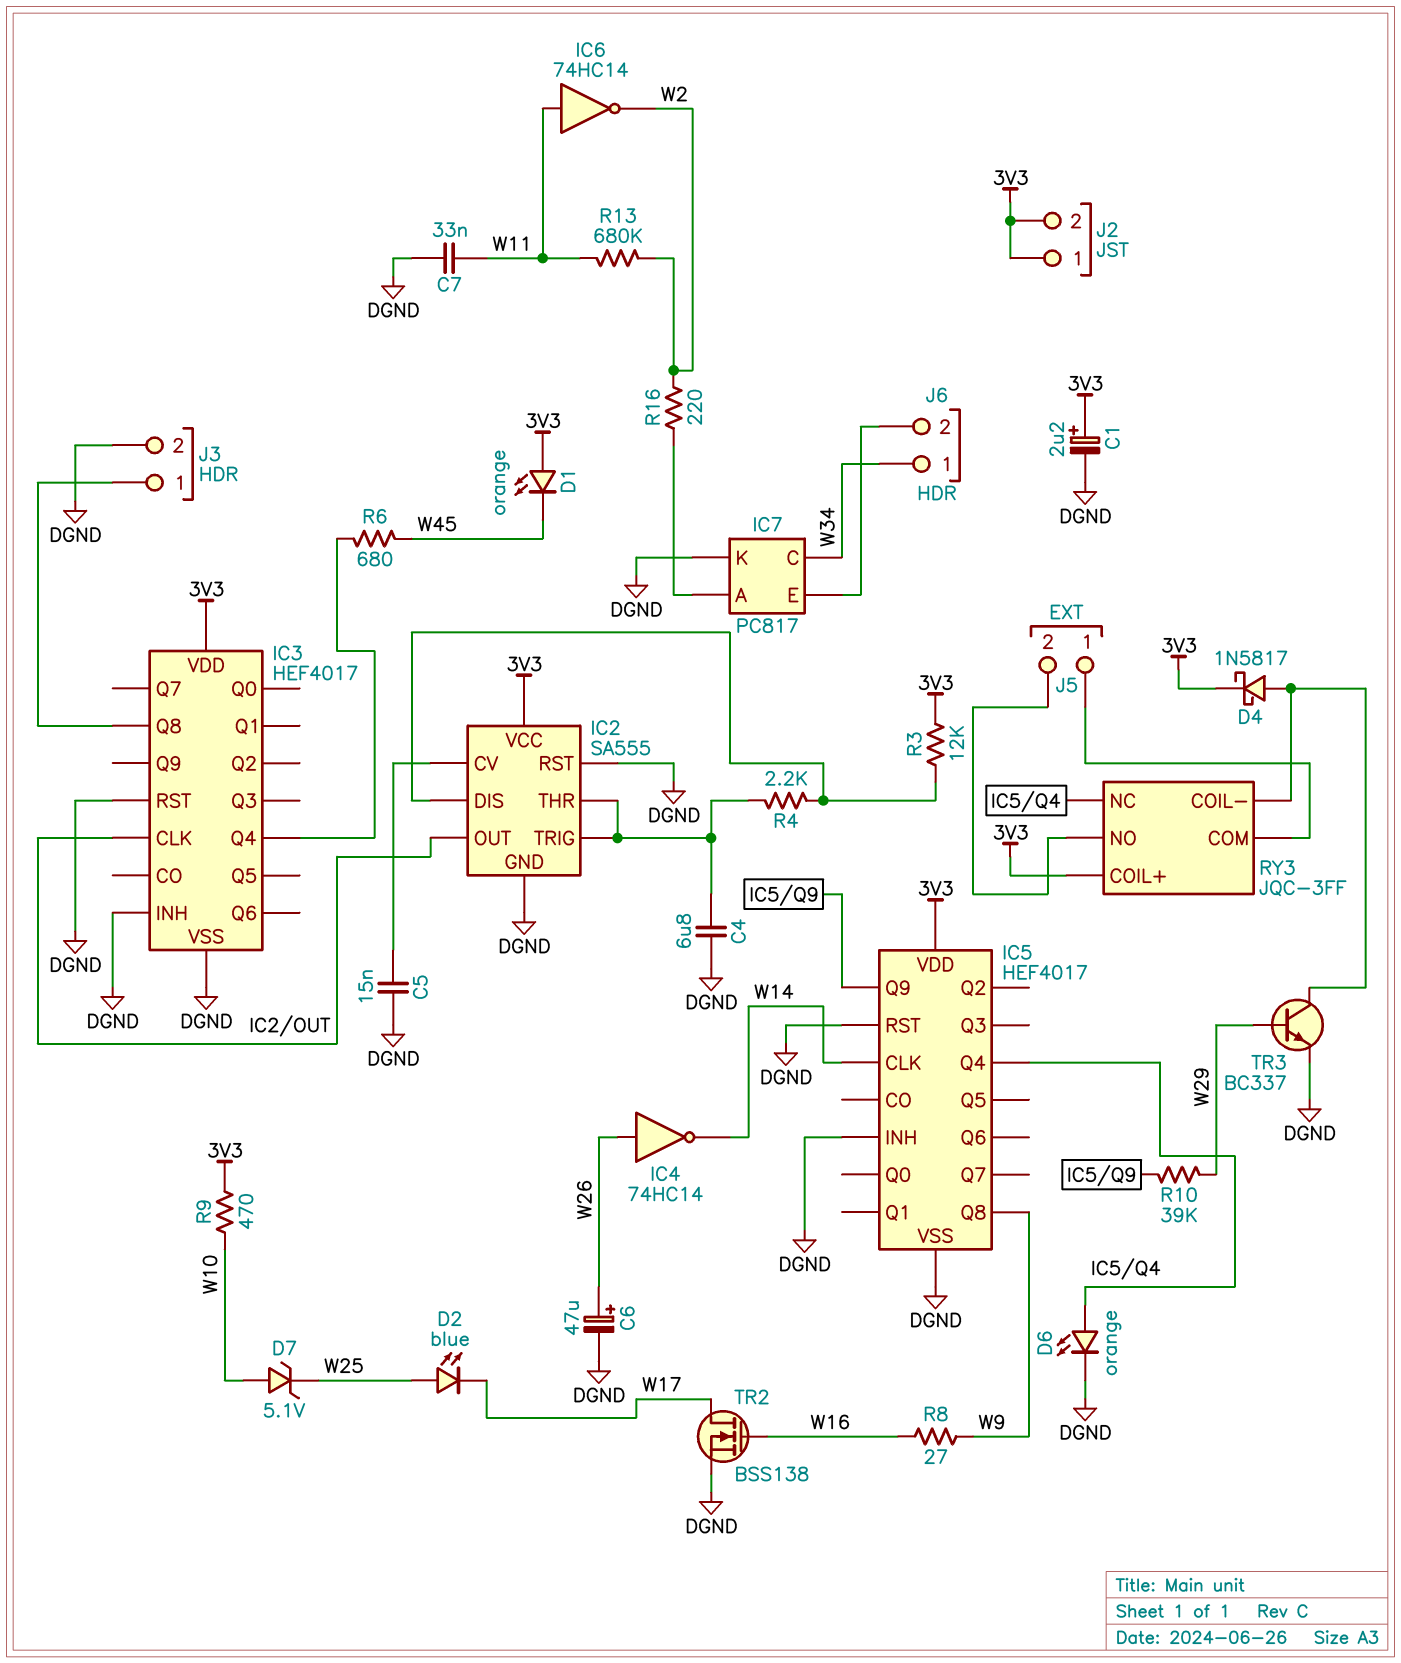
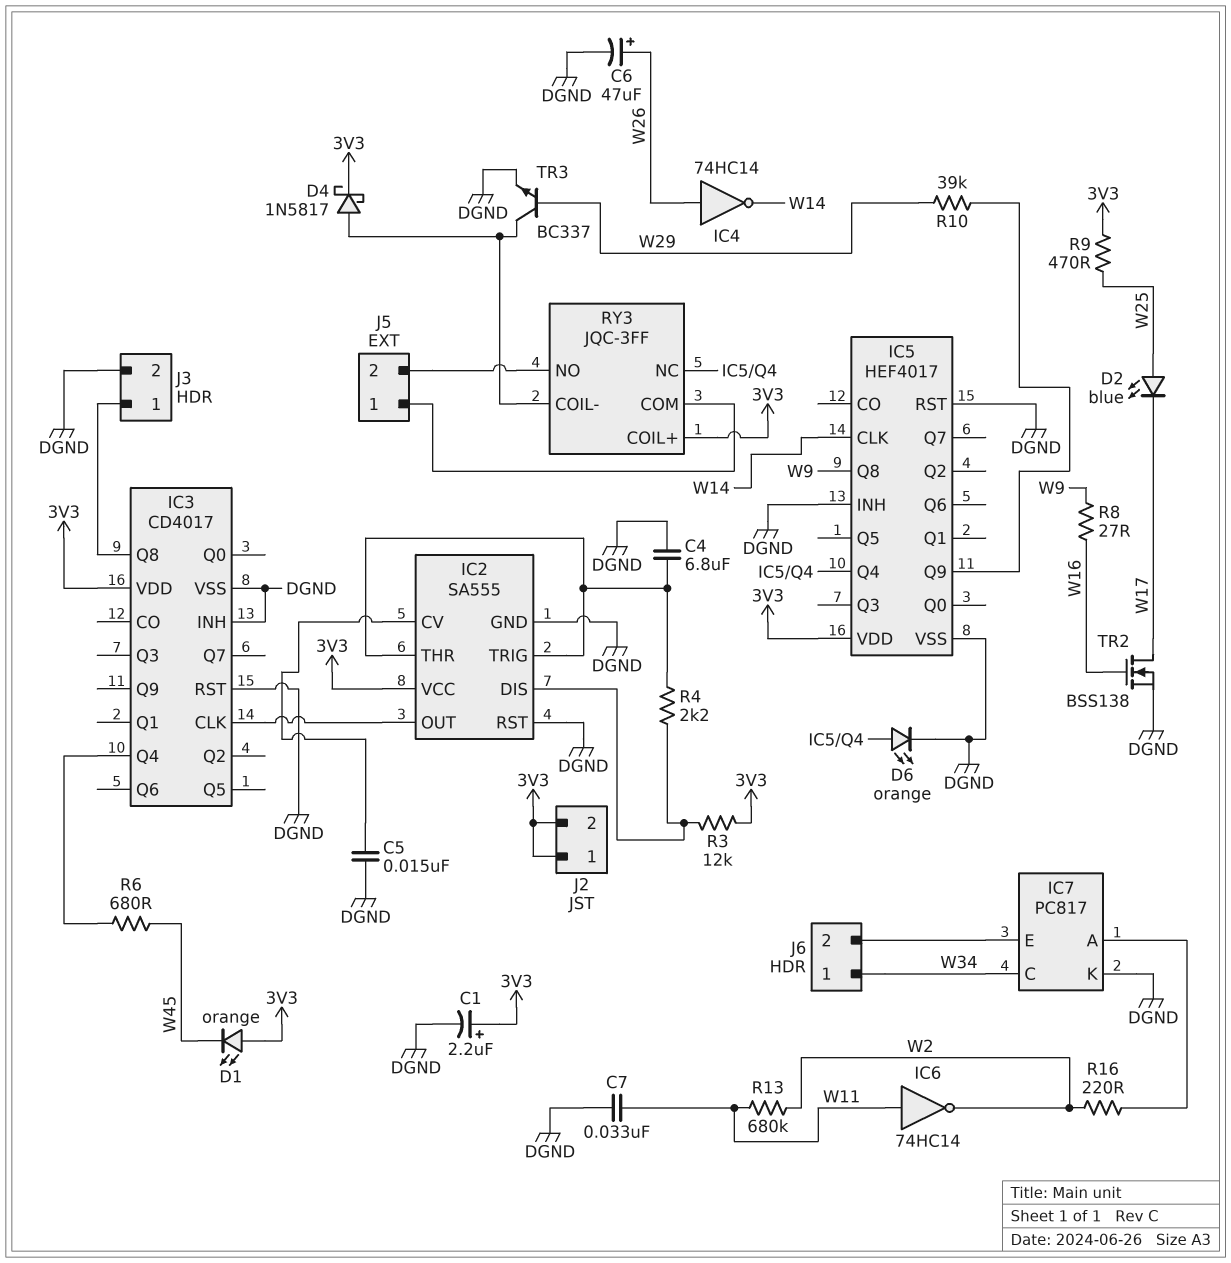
D7: zener 5.1V (A W10, K W25) -> none
IC3: HEF4017 -> CD4017
R9: 470 (3V3, W10) -> 470 (3V3, W25)

